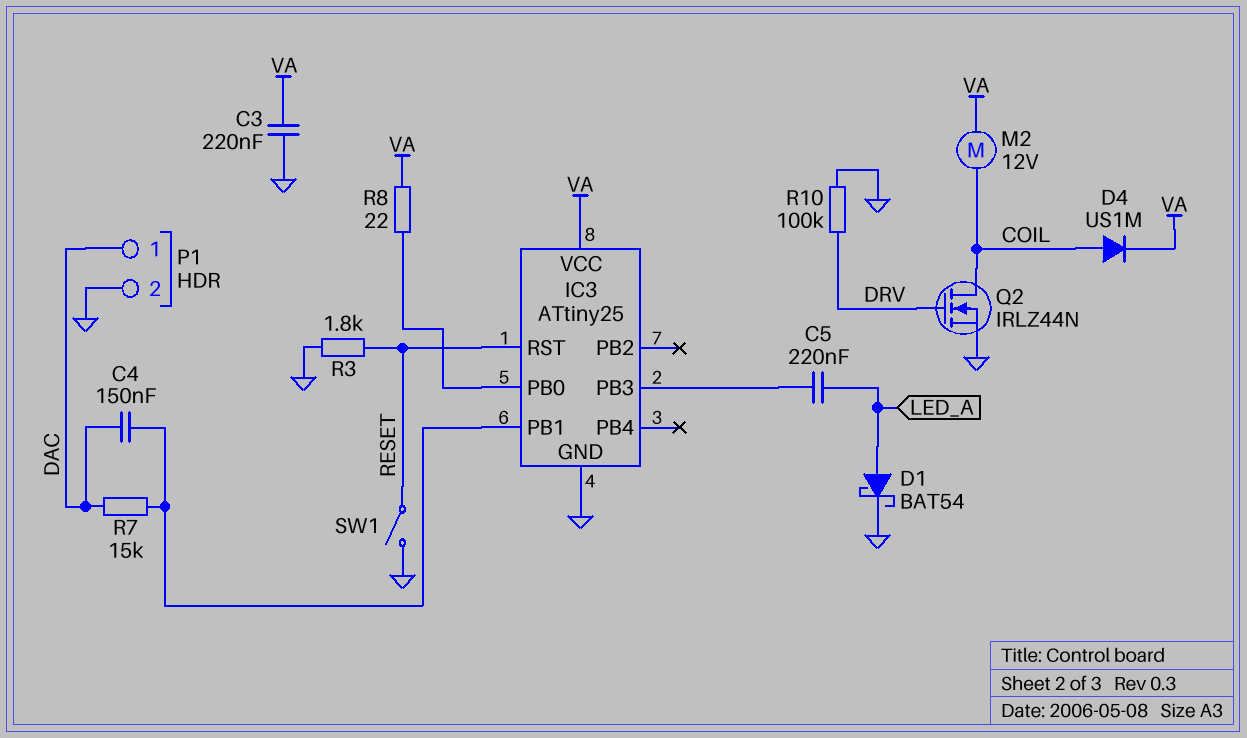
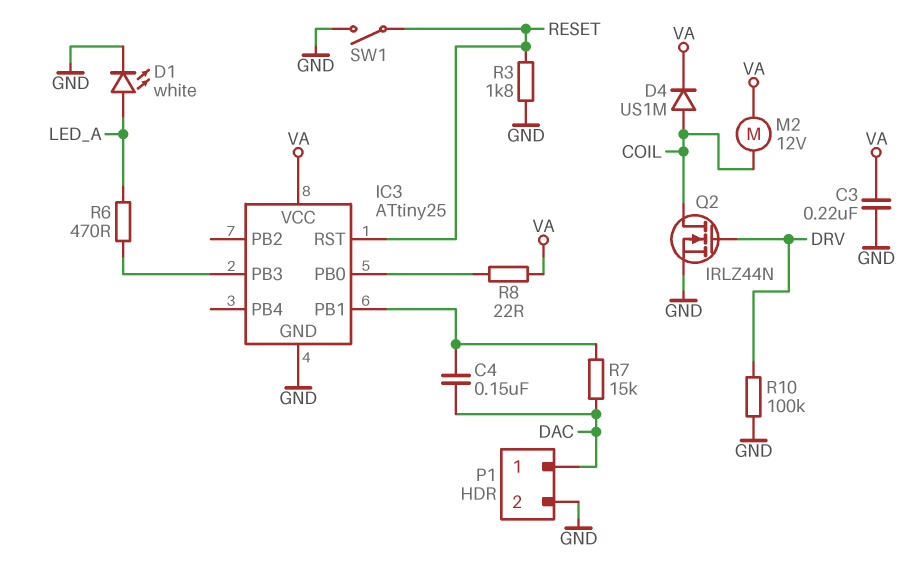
C5: 220nF (IC3/PB3, LED_A) -> none
D1: schottky BAT54 (A LED_A, K GND) -> LED white (A LED_A, K GND)
R6: none -> 470 (IC3/PB3, LED_A)

